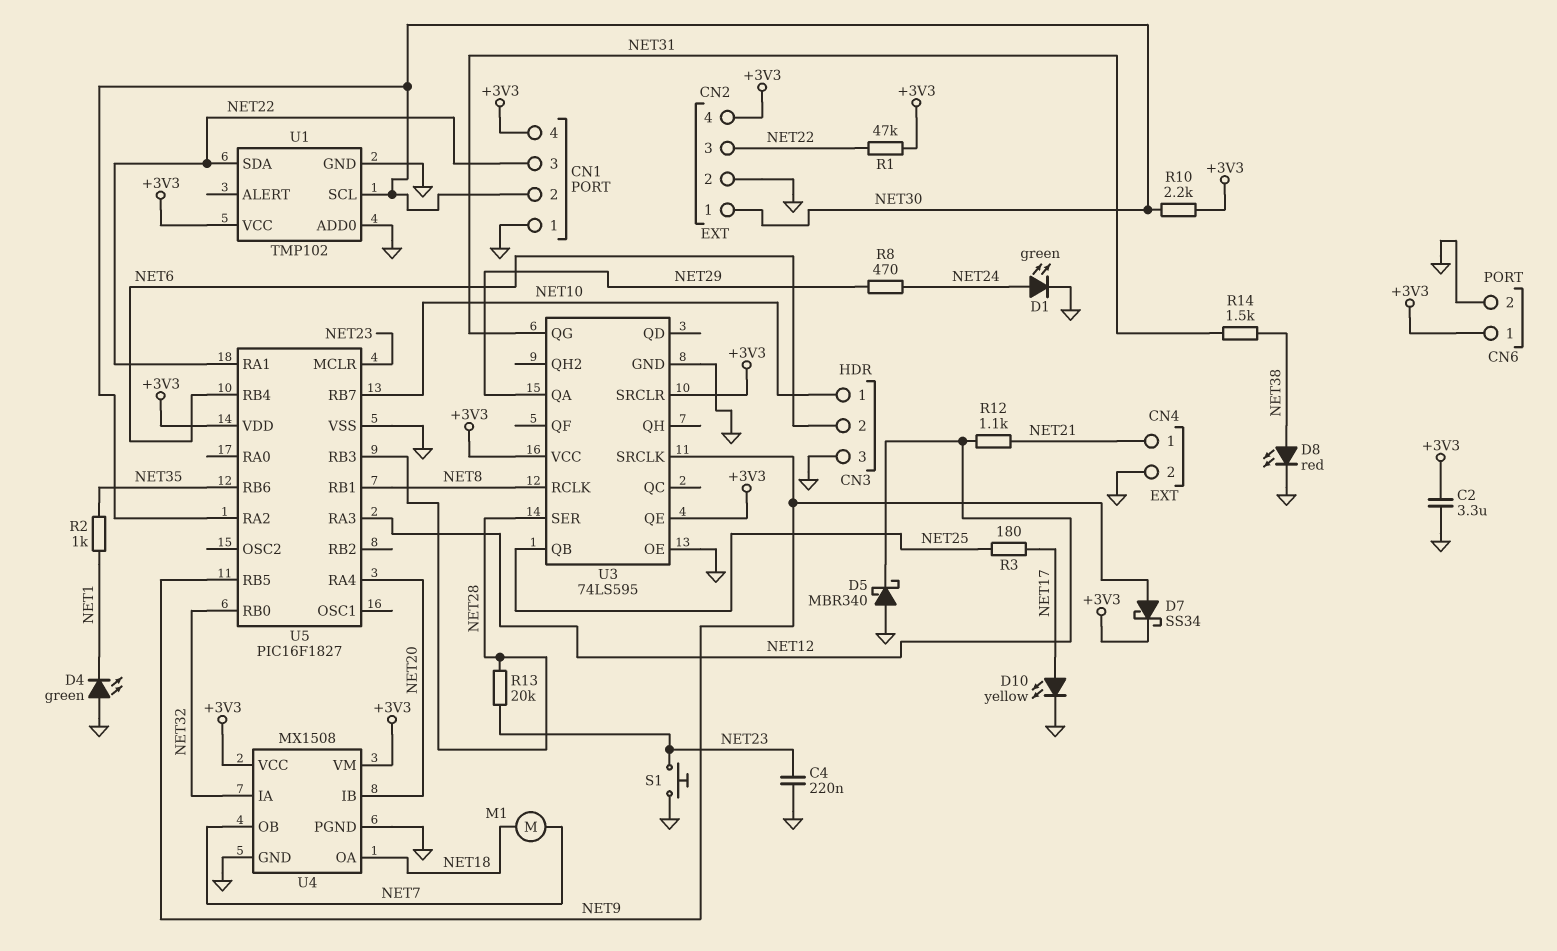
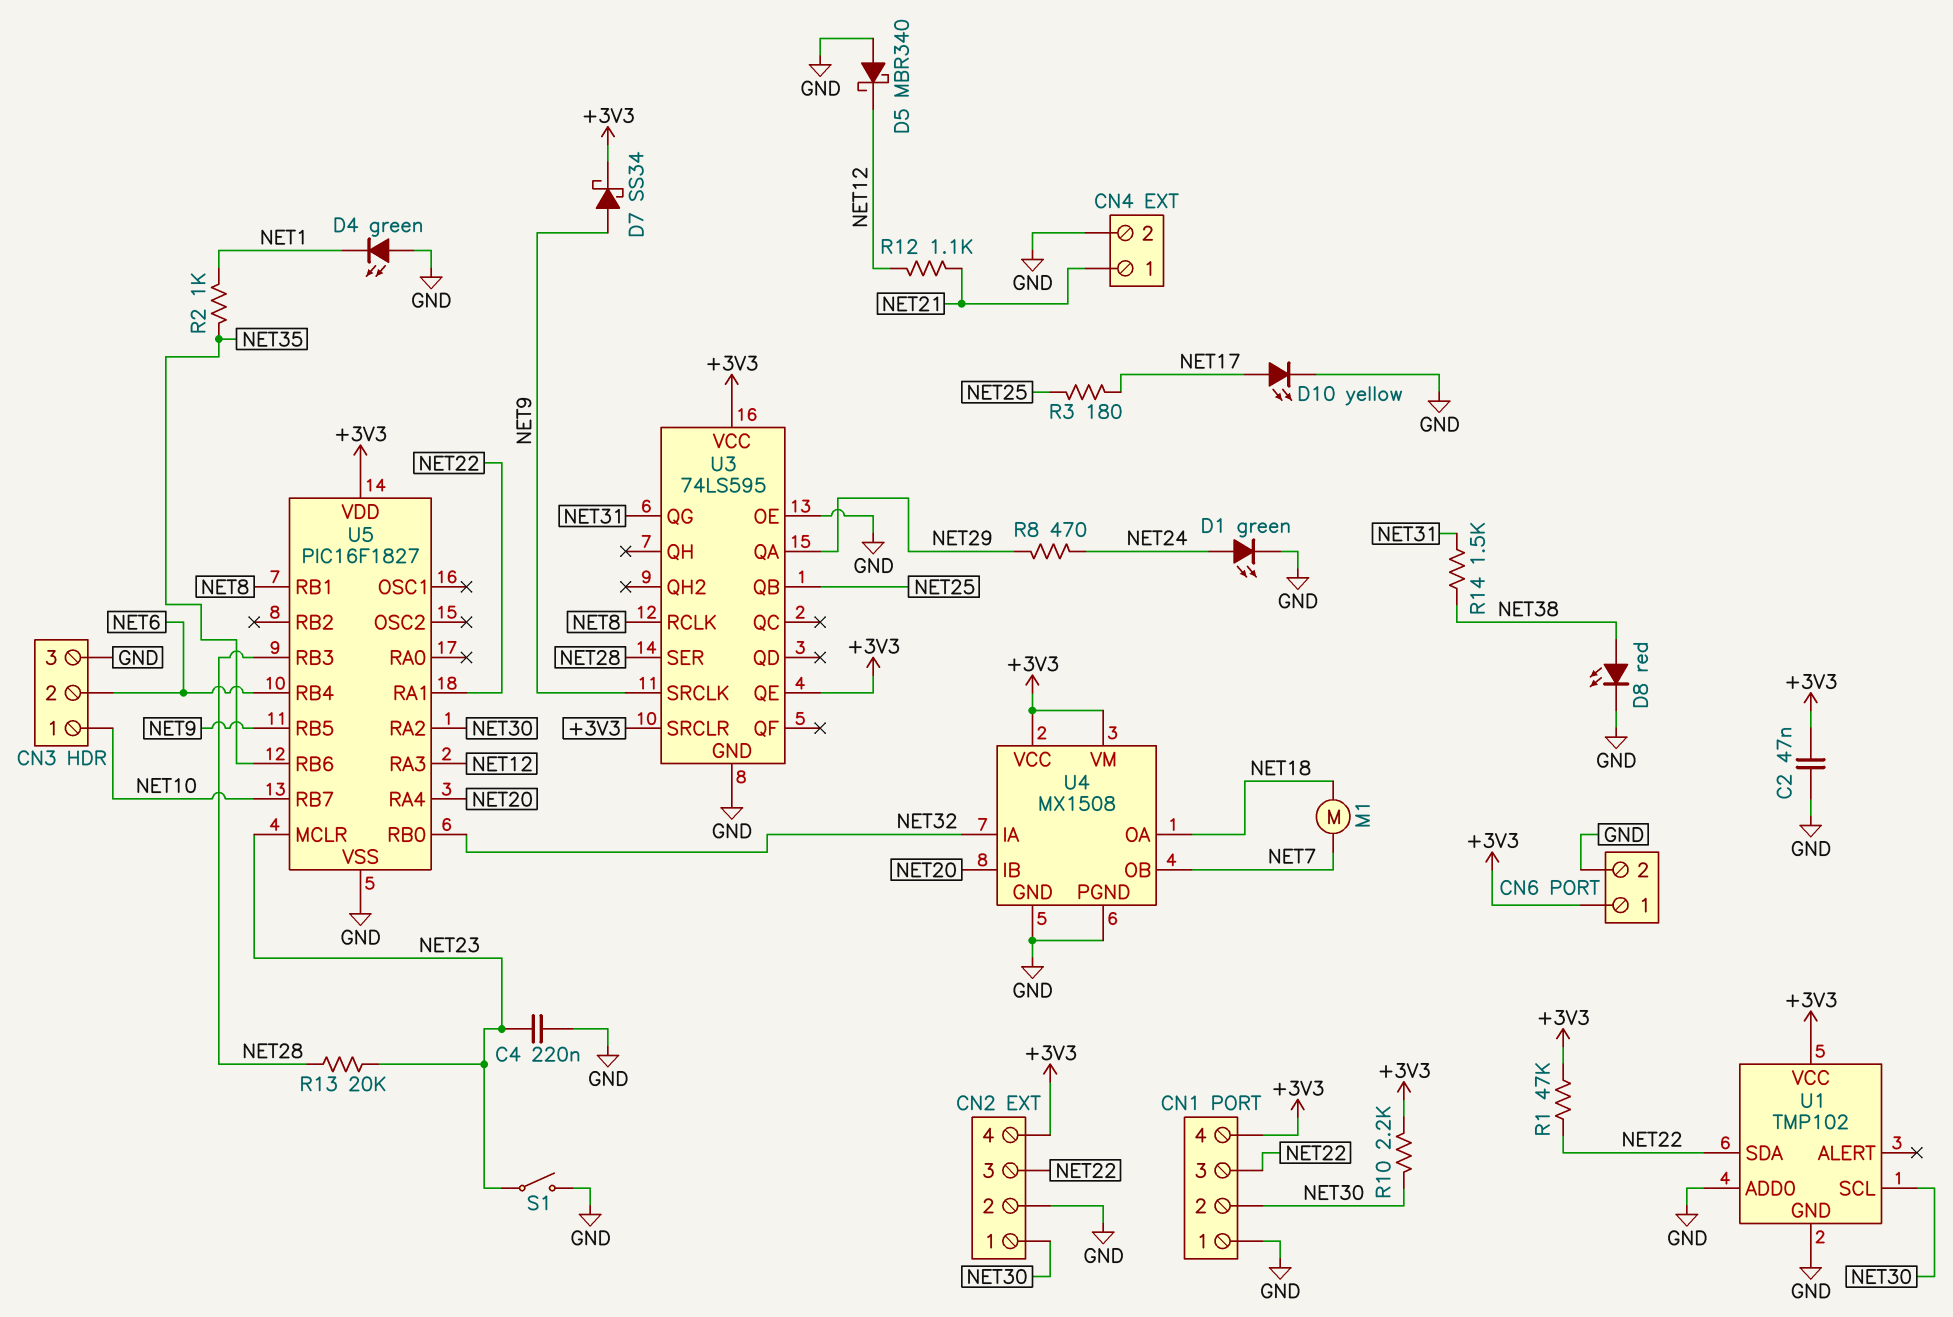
C2: 3.3uF (+3V3, GND) -> 47nF (+3V3, GND)
S1: button (GND, NET23) -> switch (GND, NET23)

